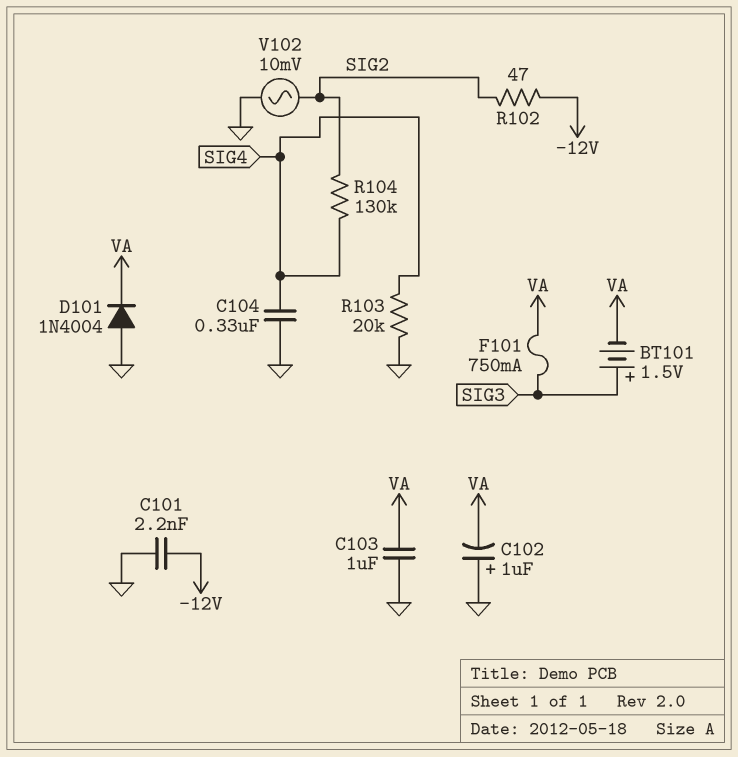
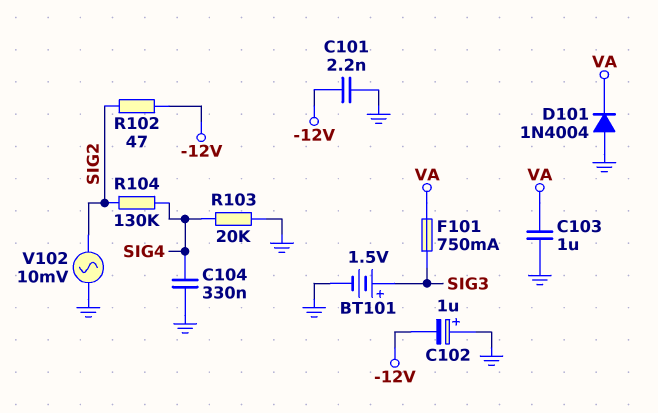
BT101: 1.5V (plus SIG3, minus VA) -> 1.5V (plus SIG3, minus GND)
C102: 1uF (plus GND, minus VA) -> 1uF (plus GND, minus -12V)

